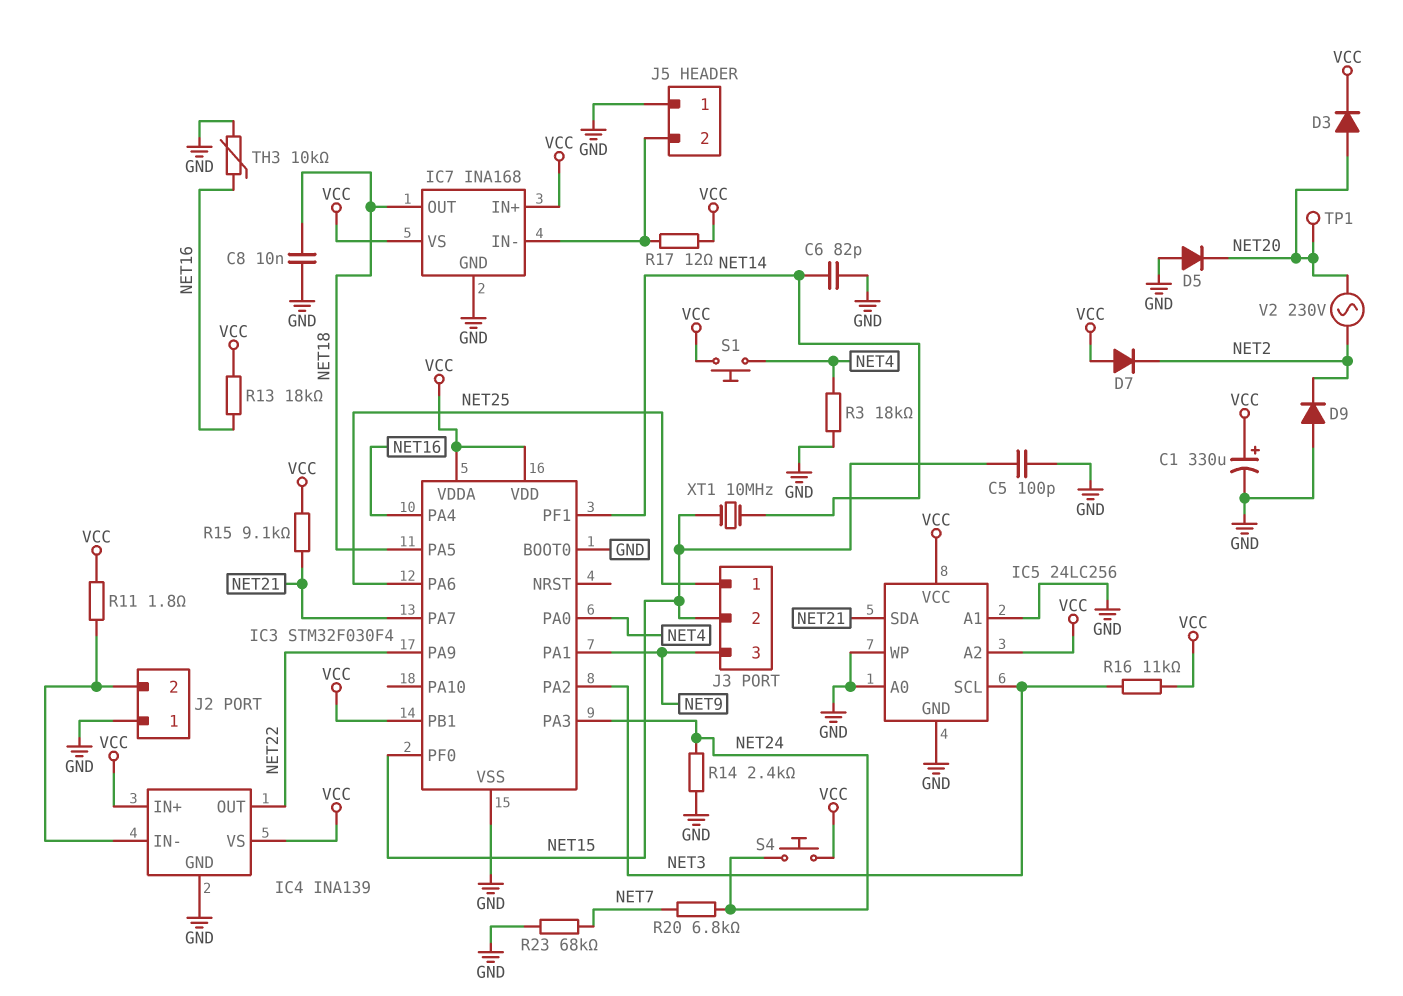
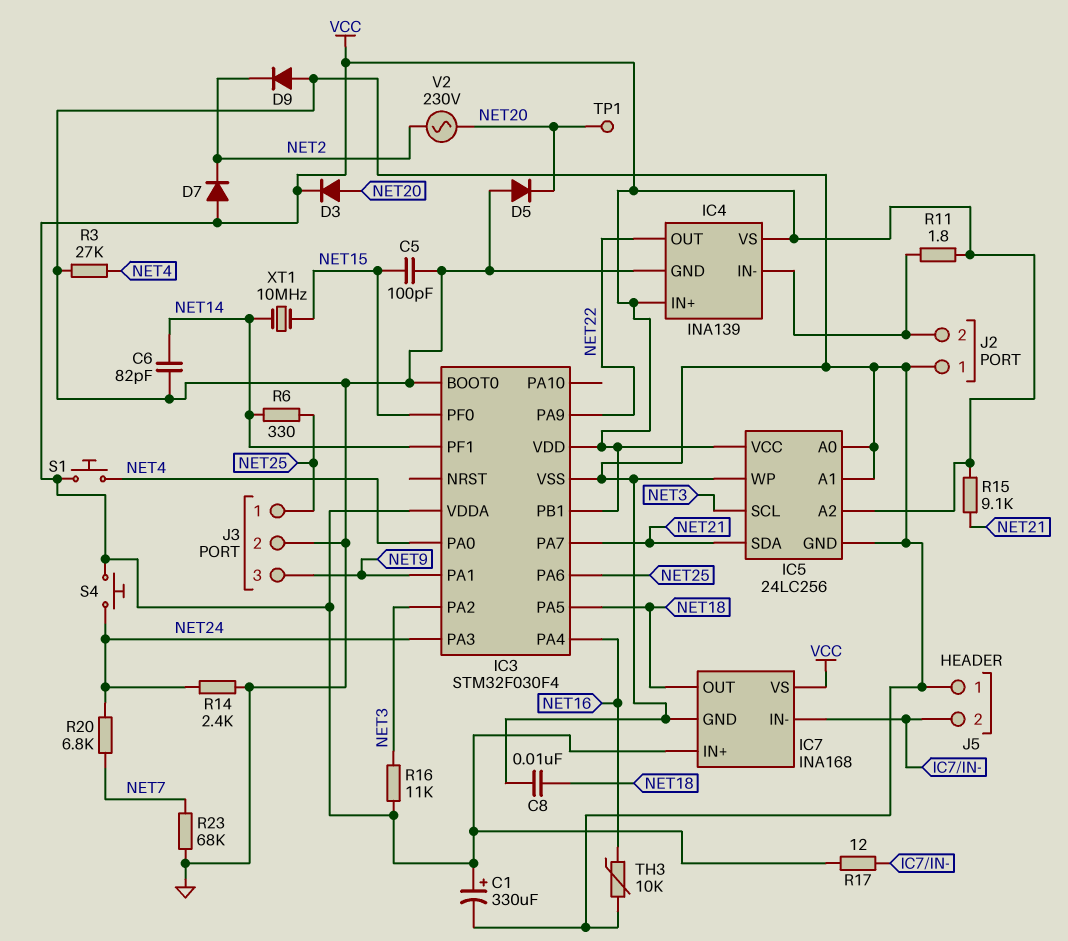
J3 pin 2: NET15 -> GND
R3: 18k (GND, NET4) -> 27k (GND, NET4)
R6: none -> 330 (NET14, NET25)
R13: 18k (NET16, VCC) -> none

